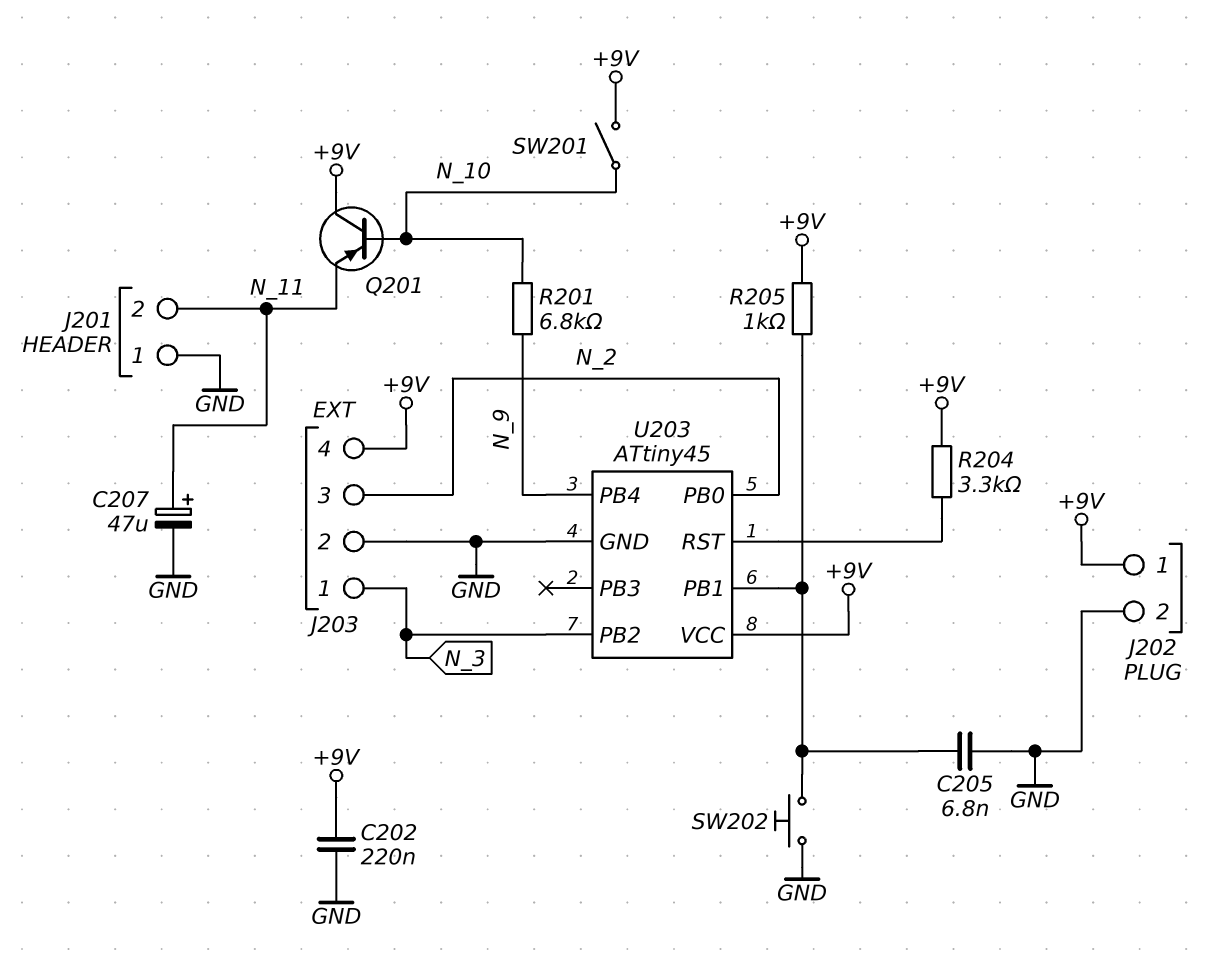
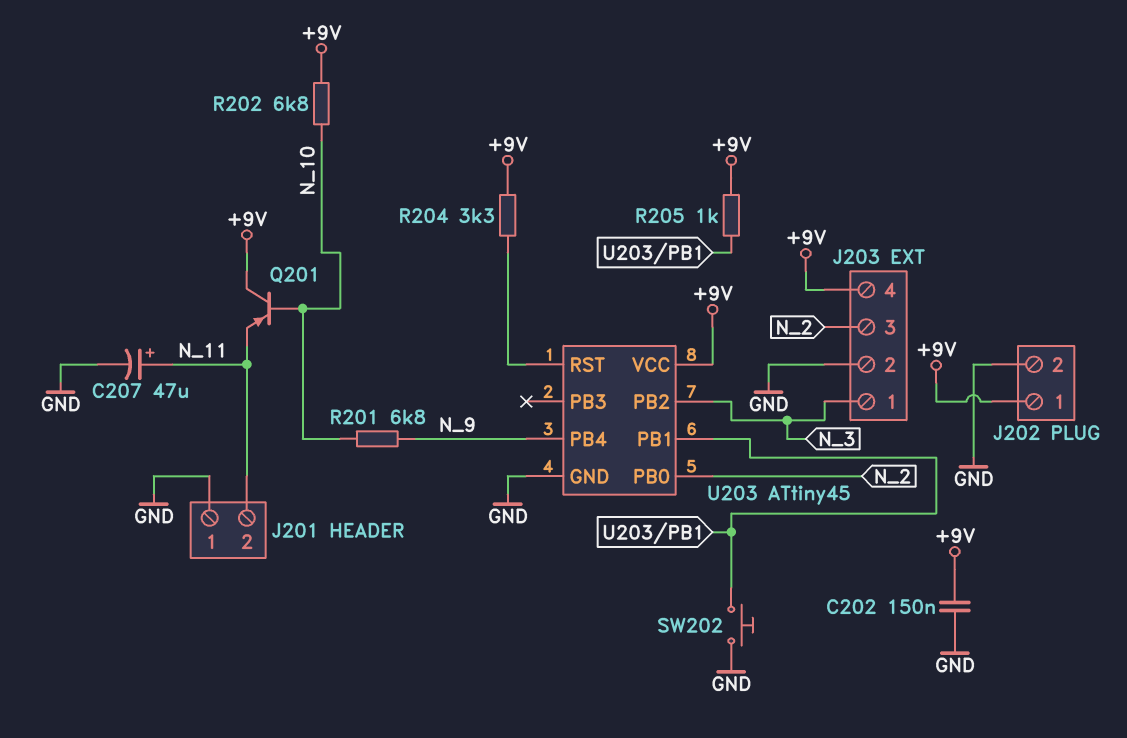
C202: 220nF (+9V, GND) -> 150nF (+9V, GND)
C205: 6.8nF (GND, U203/PB1) -> none
R202: none -> 6.8k (+9V, N_10)
SW201: switch (+9V, N_10) -> none

